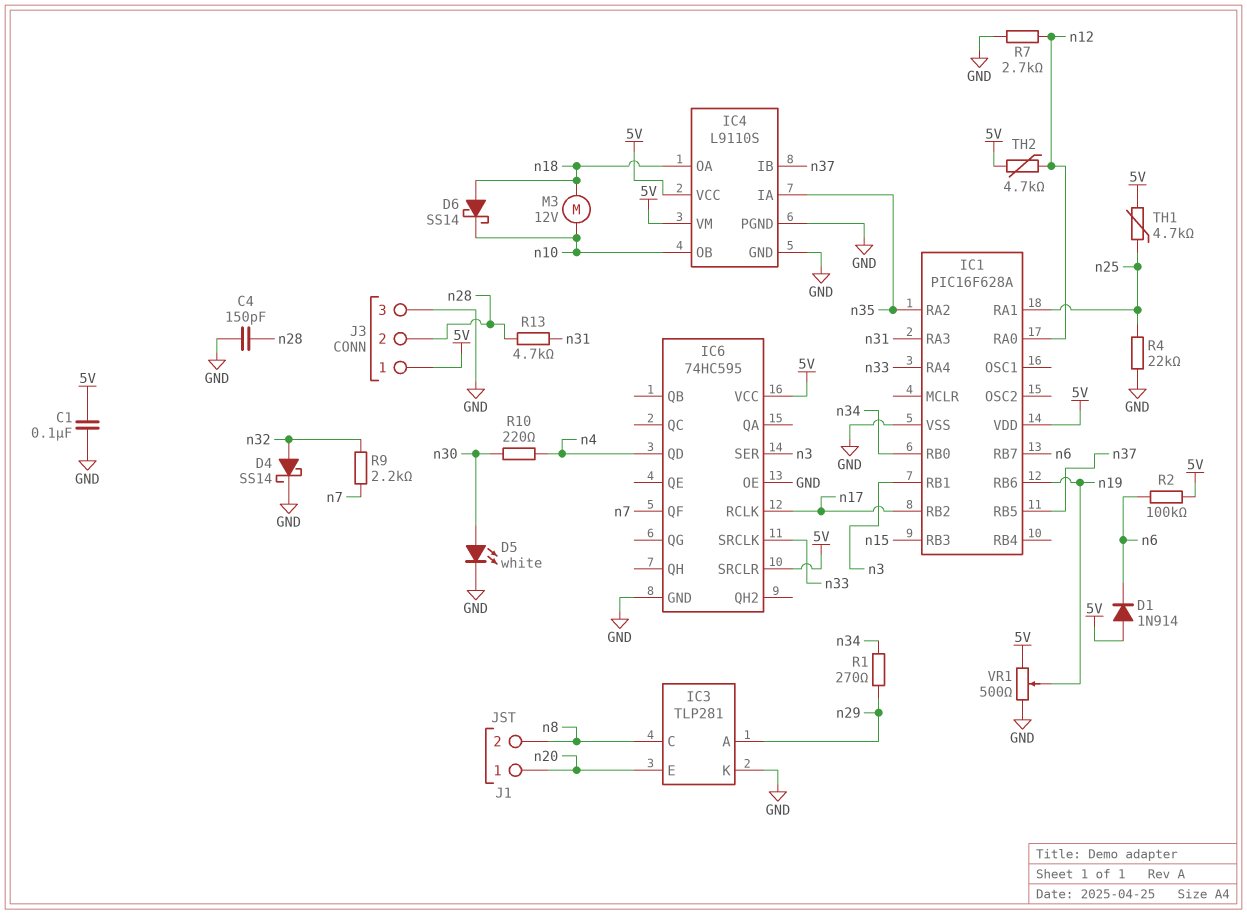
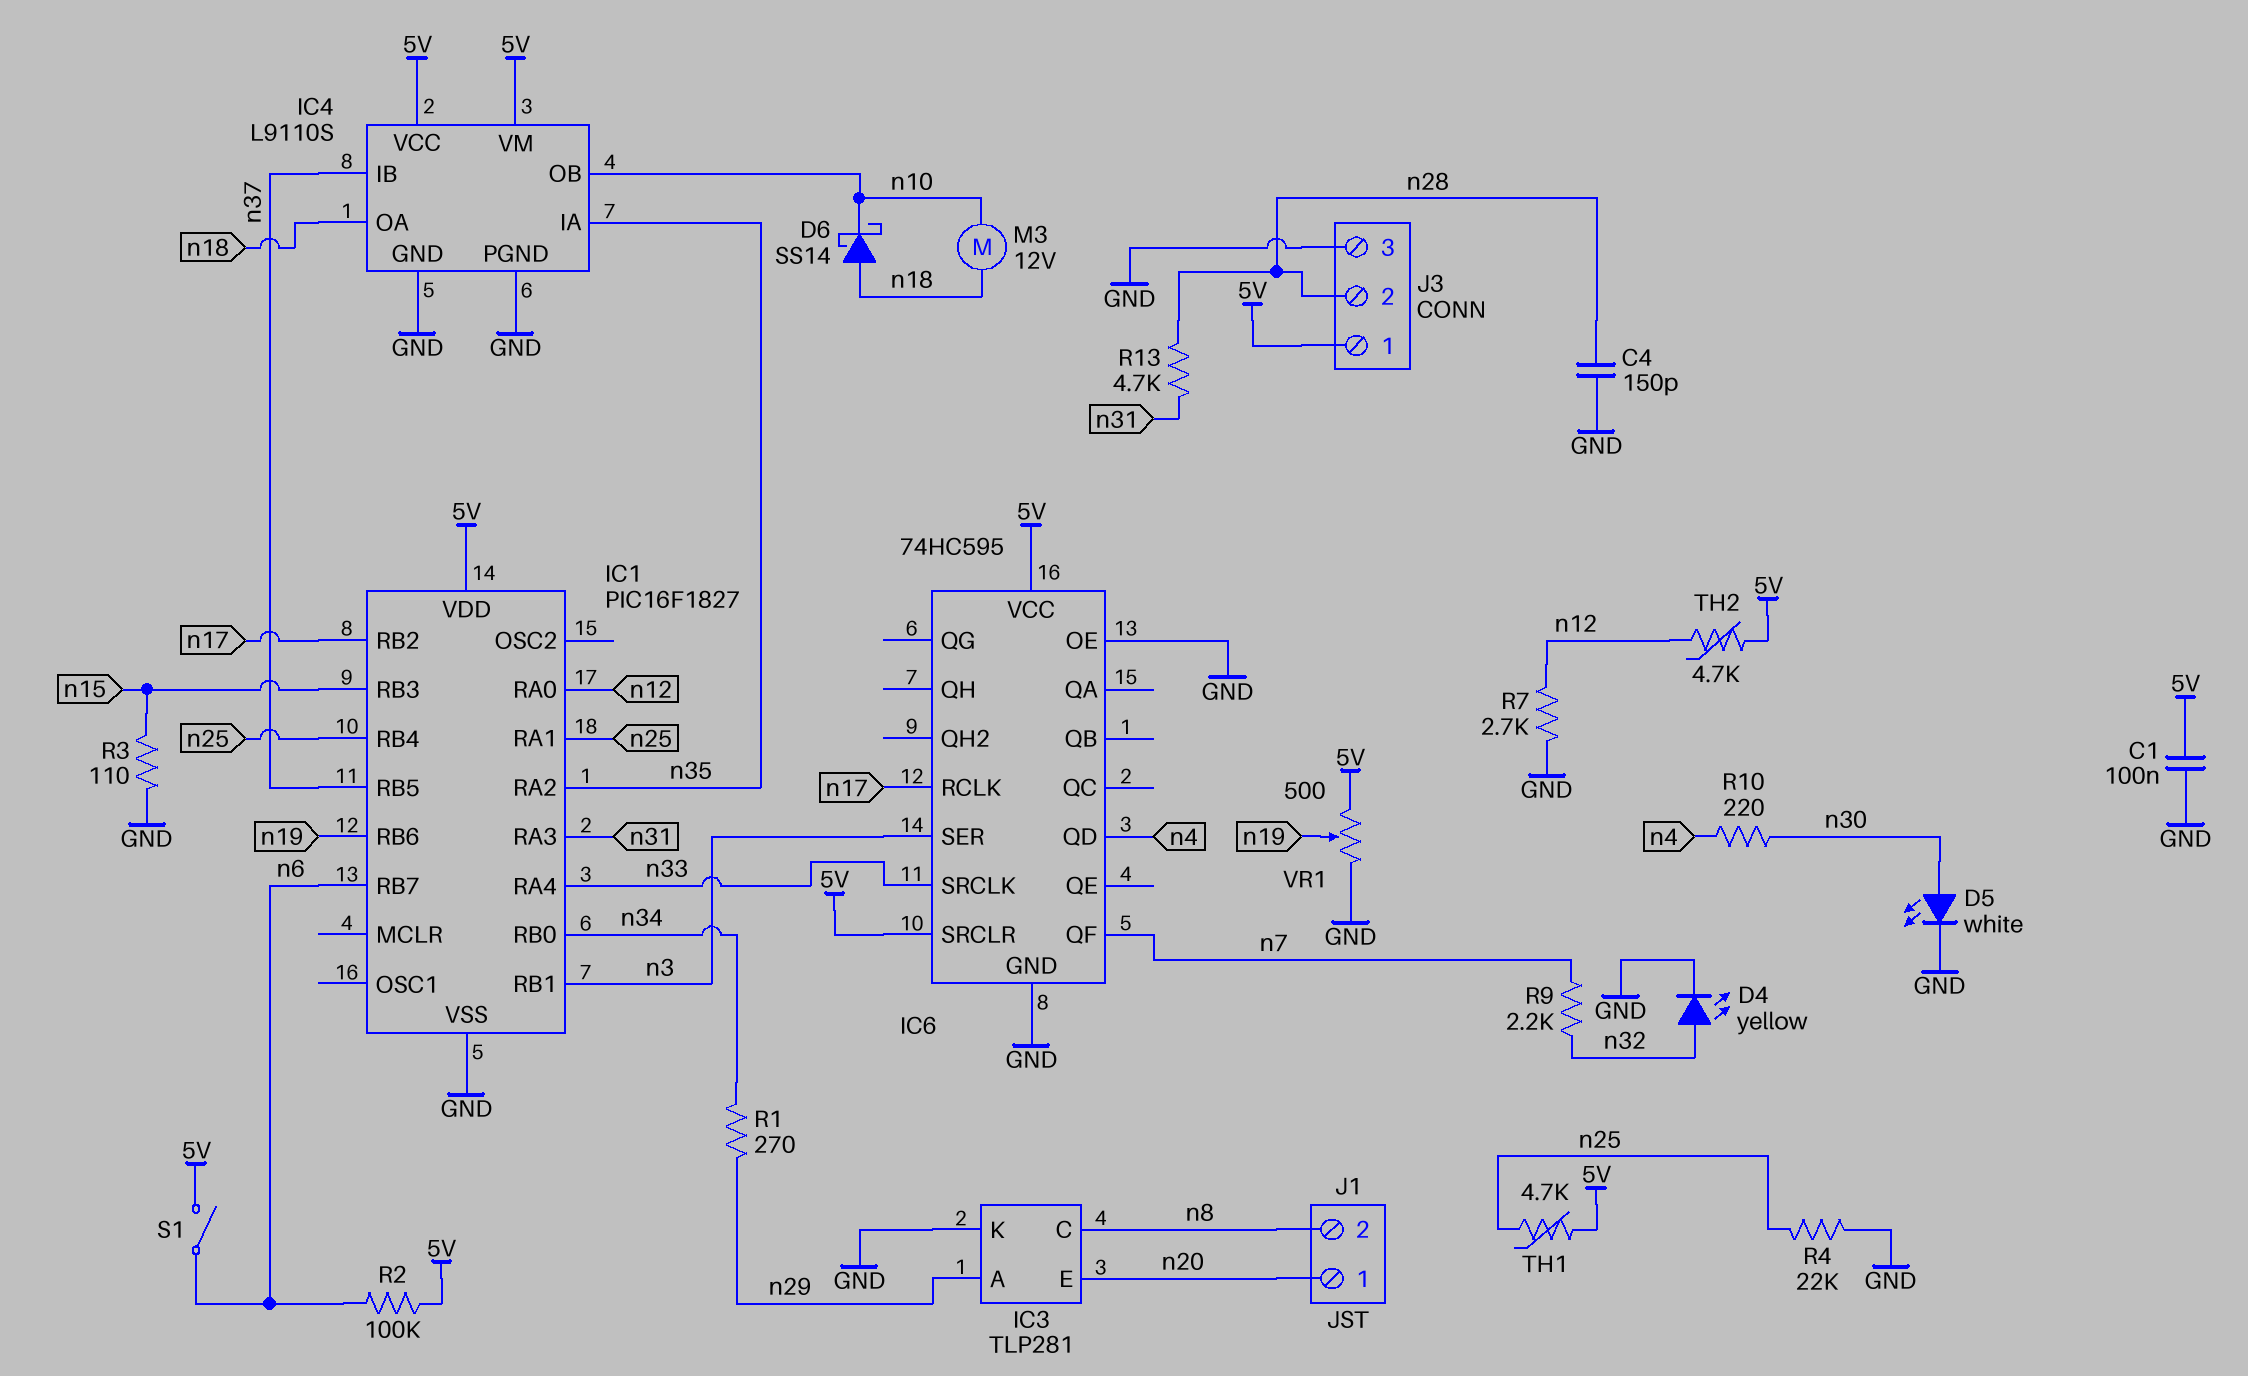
D1: diode 1N914 (A 5V, K n6) -> none
D4: schottky SS14 (A n32, K GND) -> LED yellow (A n32, K GND)
IC1: PIC16F628A -> PIC16F1827
IC1 pin RB4: none -> n25
R3: none -> 110 (GND, n15)
S1: none -> switch (5V, n6)

